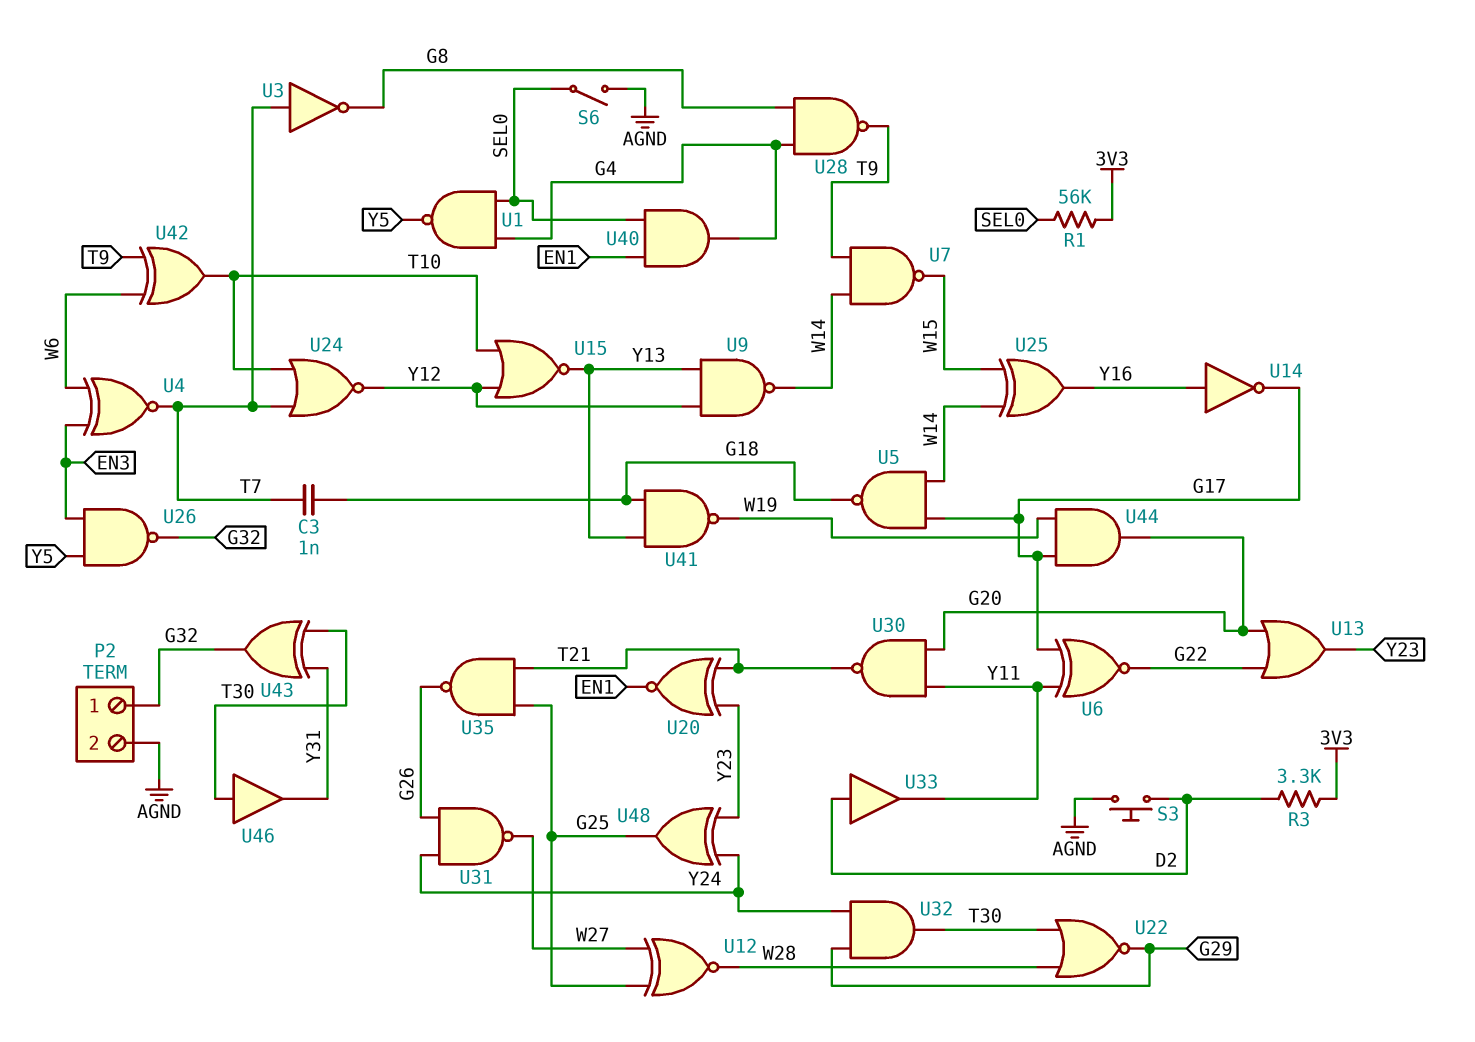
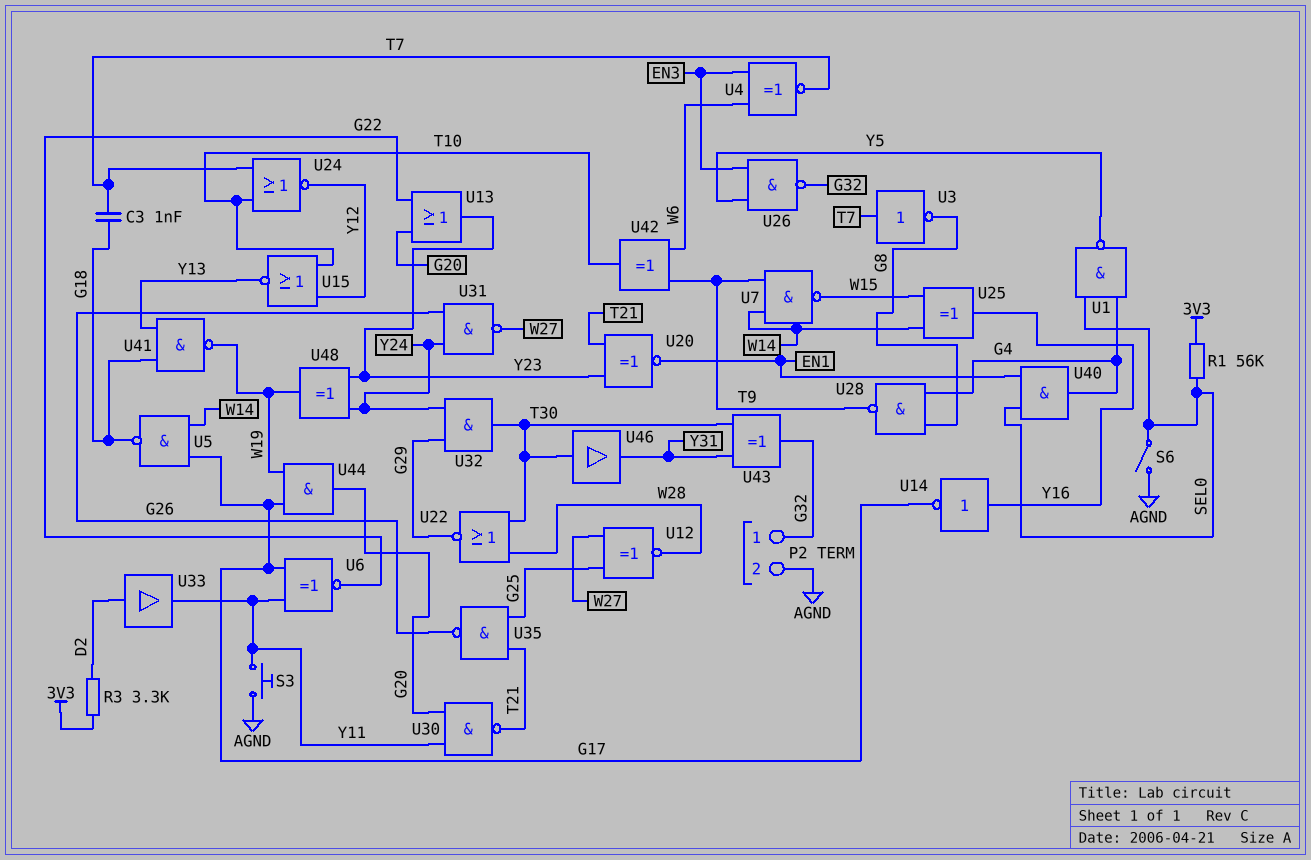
S3: button (AGND, D2) -> button (AGND, Y11)
U9: NAND (in Y12, in Y13, out W14) -> none
U48: XOR (in Y23, in Y24, out G25) -> XOR (in Y23, in Y24, out W19)

